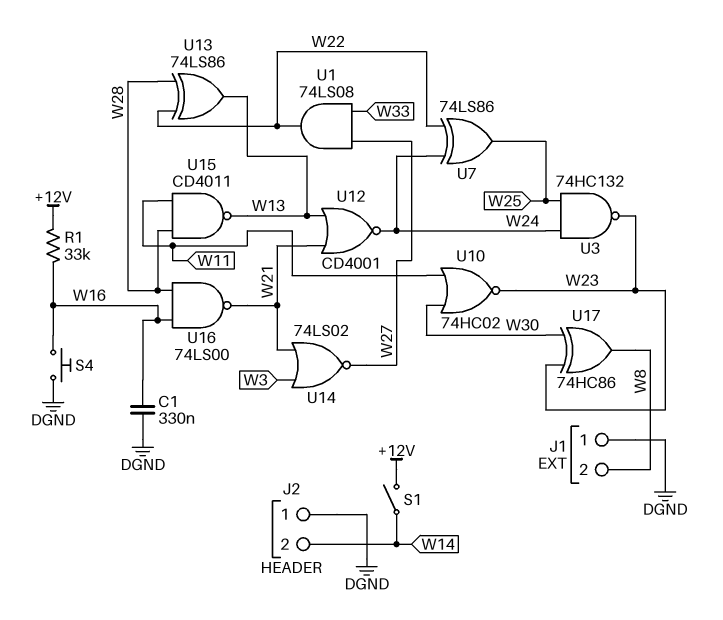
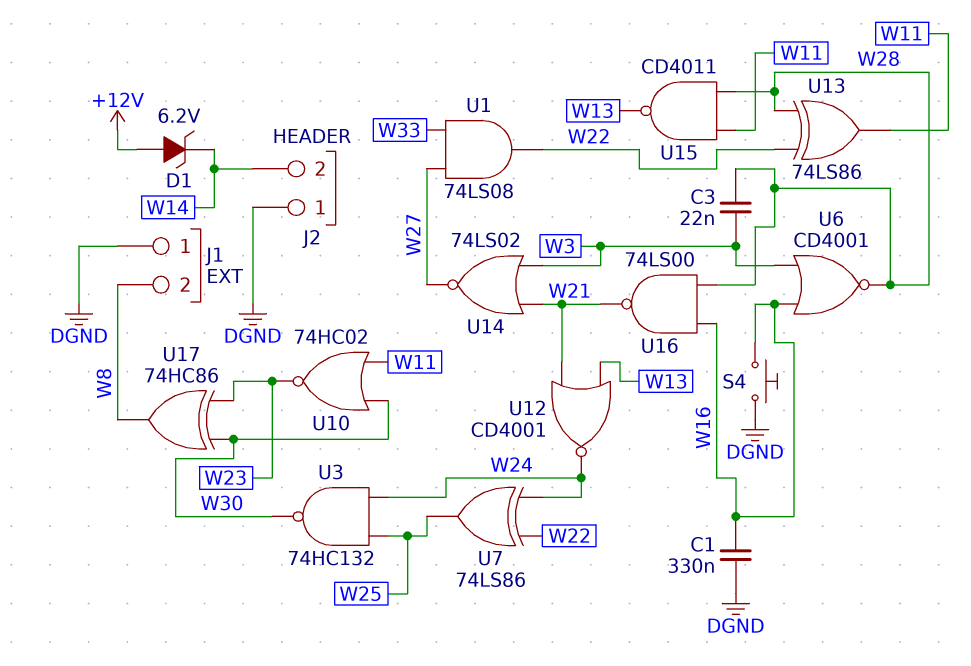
C3: none -> 22nF (W3, W28)
D1: none -> zener 6.2V (A +12V, K W14)
R1: 33k (+12V, W16) -> none
S1: switch (+12V, W14) -> none
U3: NAND 74HC132 (in W24, in W25, out W23) -> NAND 74HC132 (in W24, in W25, out W30)
U6: none -> NOR CD4001 (in W3, in W16, out W28)
U13: XOR 74LS86 (in W22, in W28, out W13) -> XOR 74LS86 (in W22, in W28, out W11)

